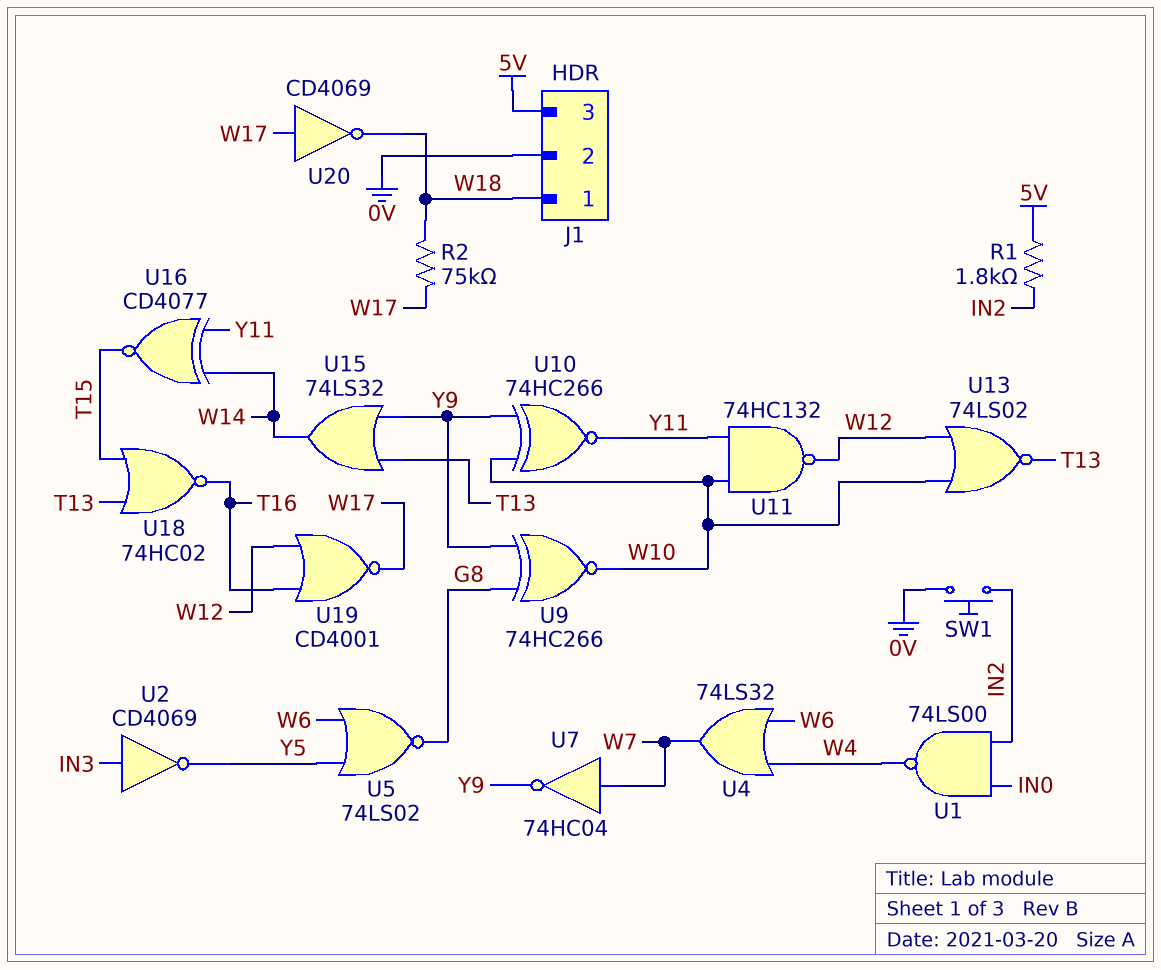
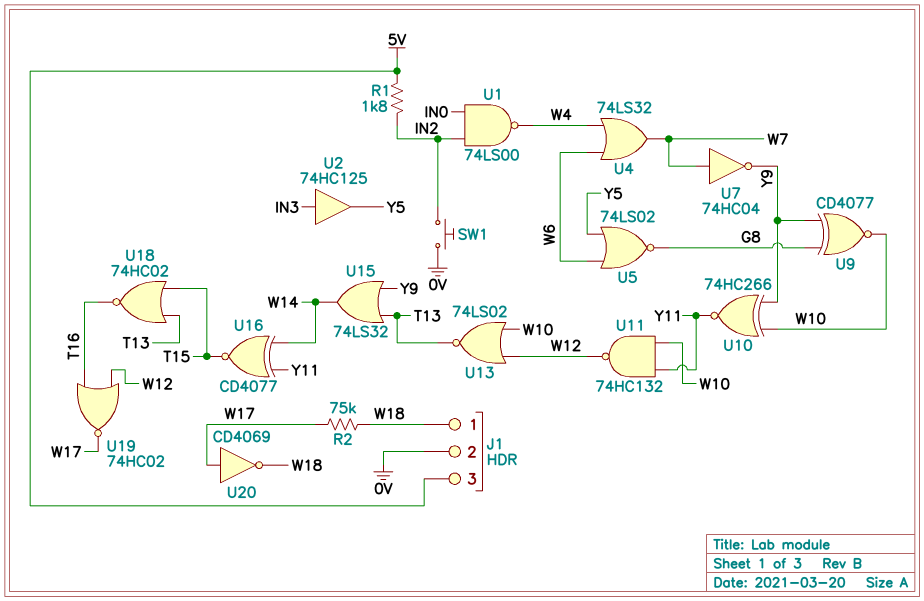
U2: NOT CD4069 (in IN3, out Y5) -> buffer 74HC125 (in IN3, out Y5)
U9: XNOR 74HC266 (in G8, in Y9, out W10) -> XNOR CD4077 (in G8, in Y9, out W10)
U19: NOR CD4001 (in T16, in W12, out W17) -> NOR 74HC02 (in T16, in W12, out W17)

